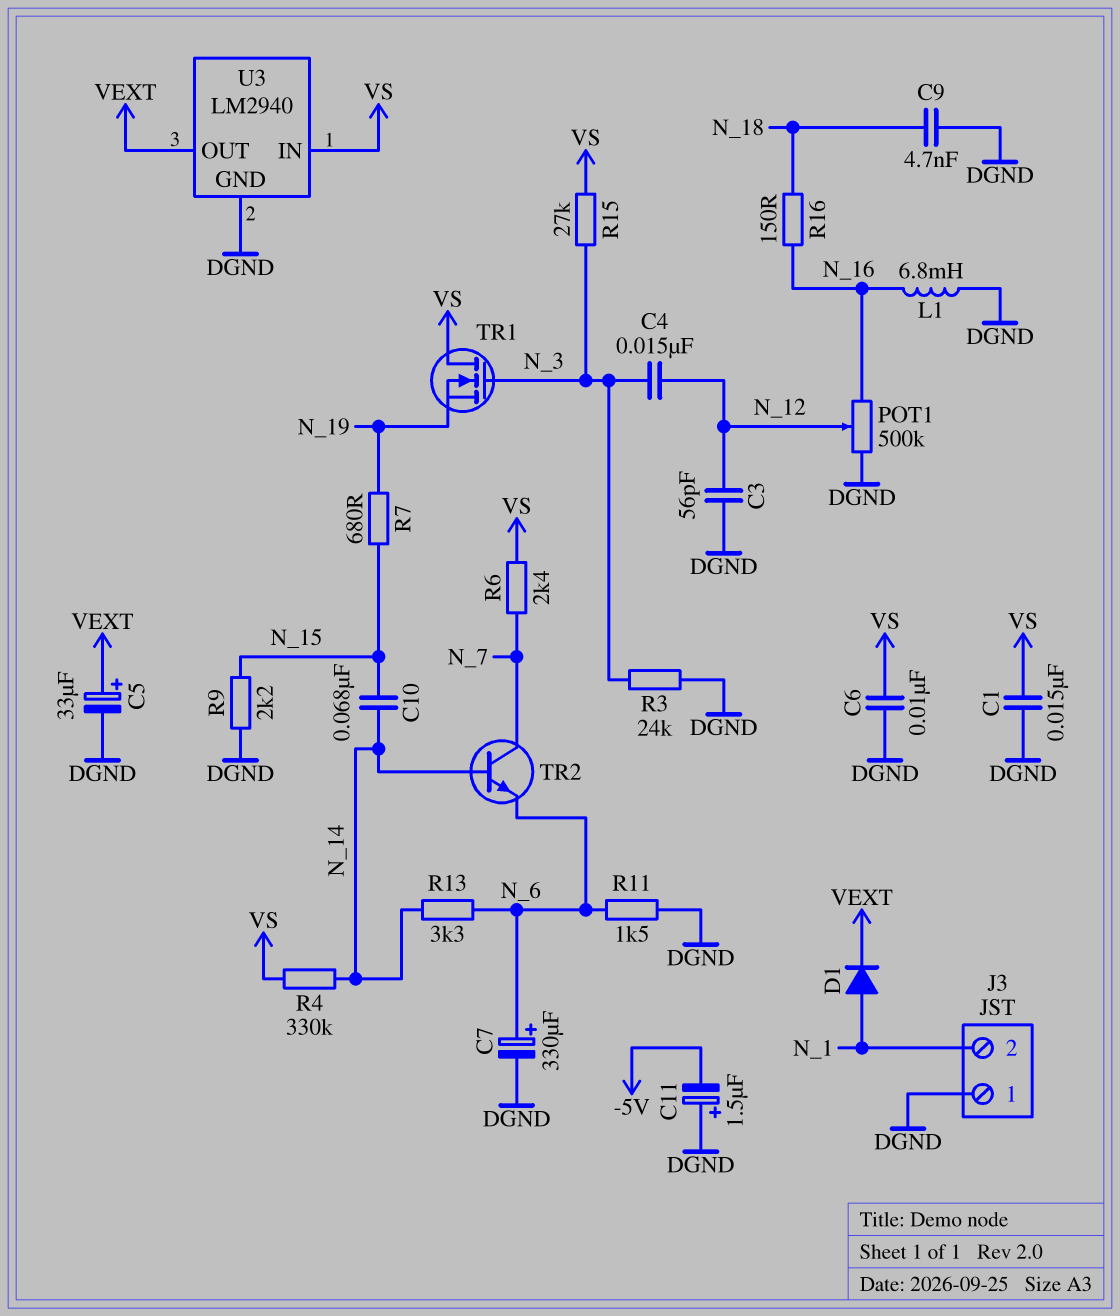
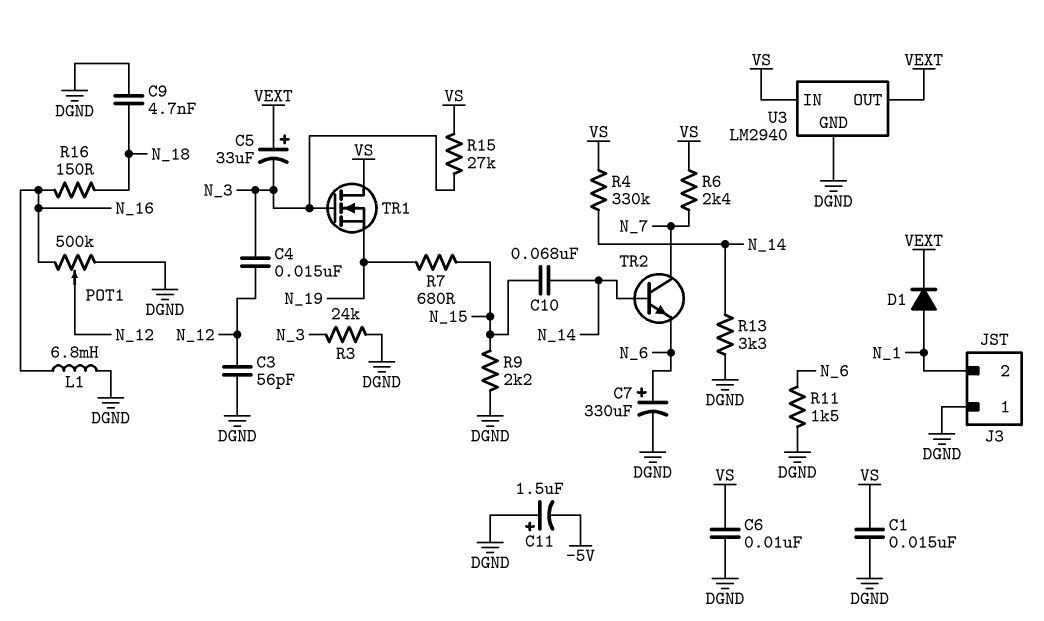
C5: 33uF (plus VEXT, minus DGND) -> 33uF (plus VEXT, minus N_3)
R13: 3.3k (N_6, N_14) -> 3.3k (DGND, N_14)

